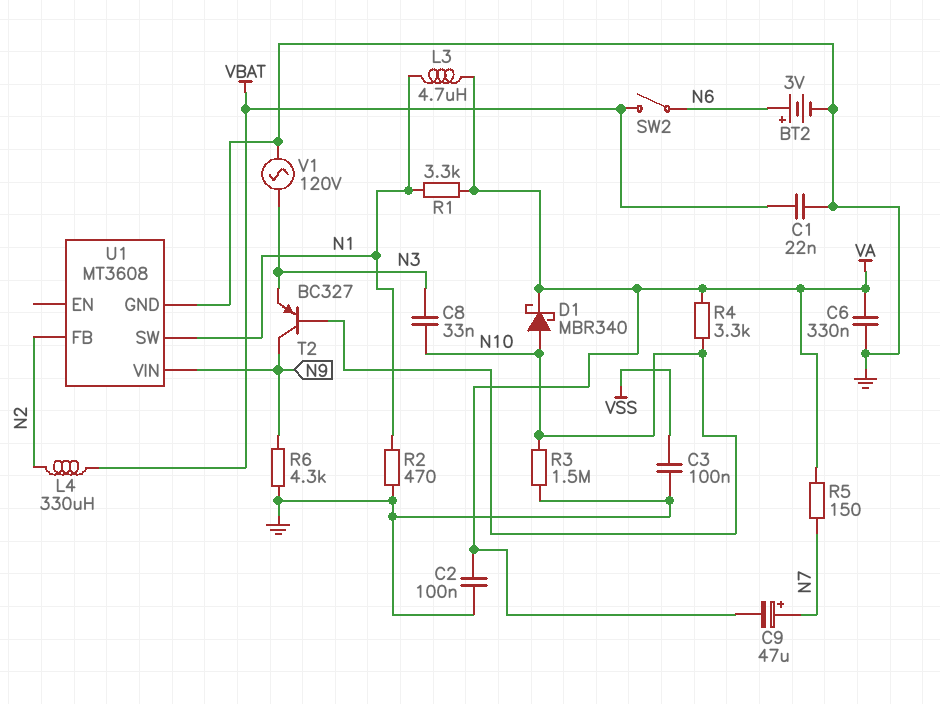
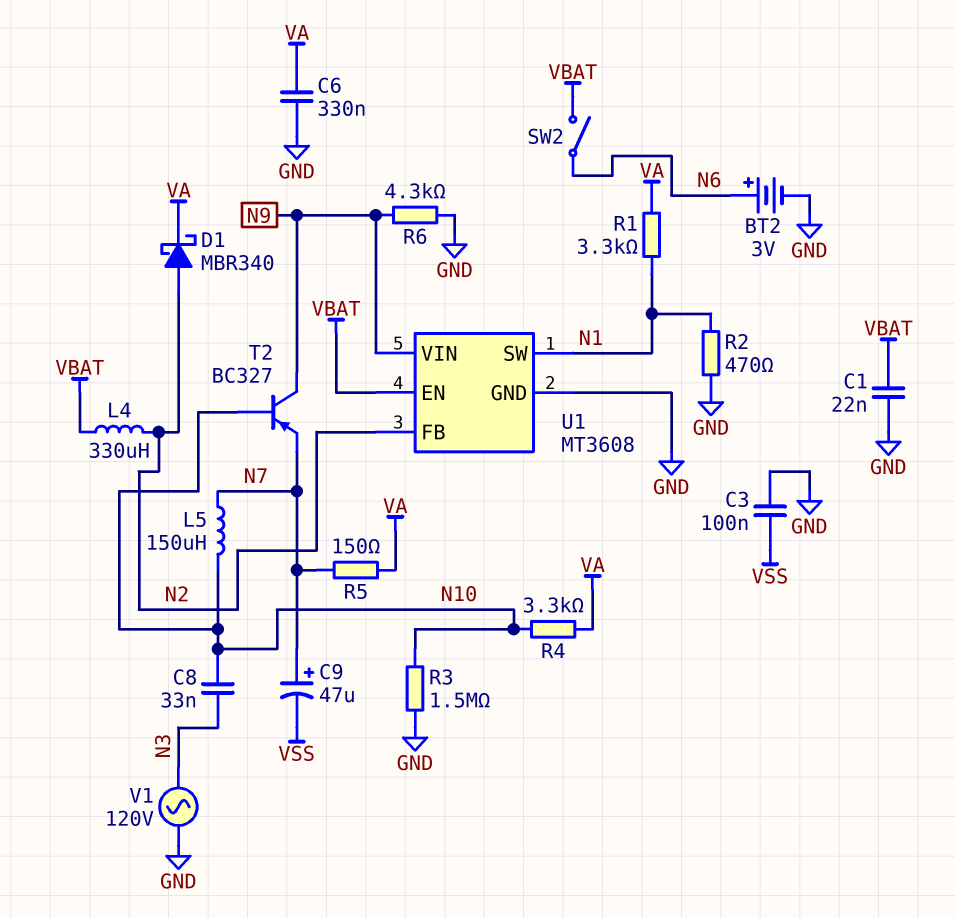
C2: 100nF (GND, VA) -> none
C9: 47uF (plus N7, minus VA) -> 47uF (plus N7, minus VSS)
D1: schottky MBR340 (A N10, K VA) -> schottky MBR340 (A N2, K VA)
L3: 4.7uH (N1, VA) -> none
L5: none -> 150uH (N7, N10)
T2: PNP BC327 (B N10, C N9, E N3) -> PNP BC327 (B N10, C N9, E N7)
U1 pin EN: none -> VBAT

